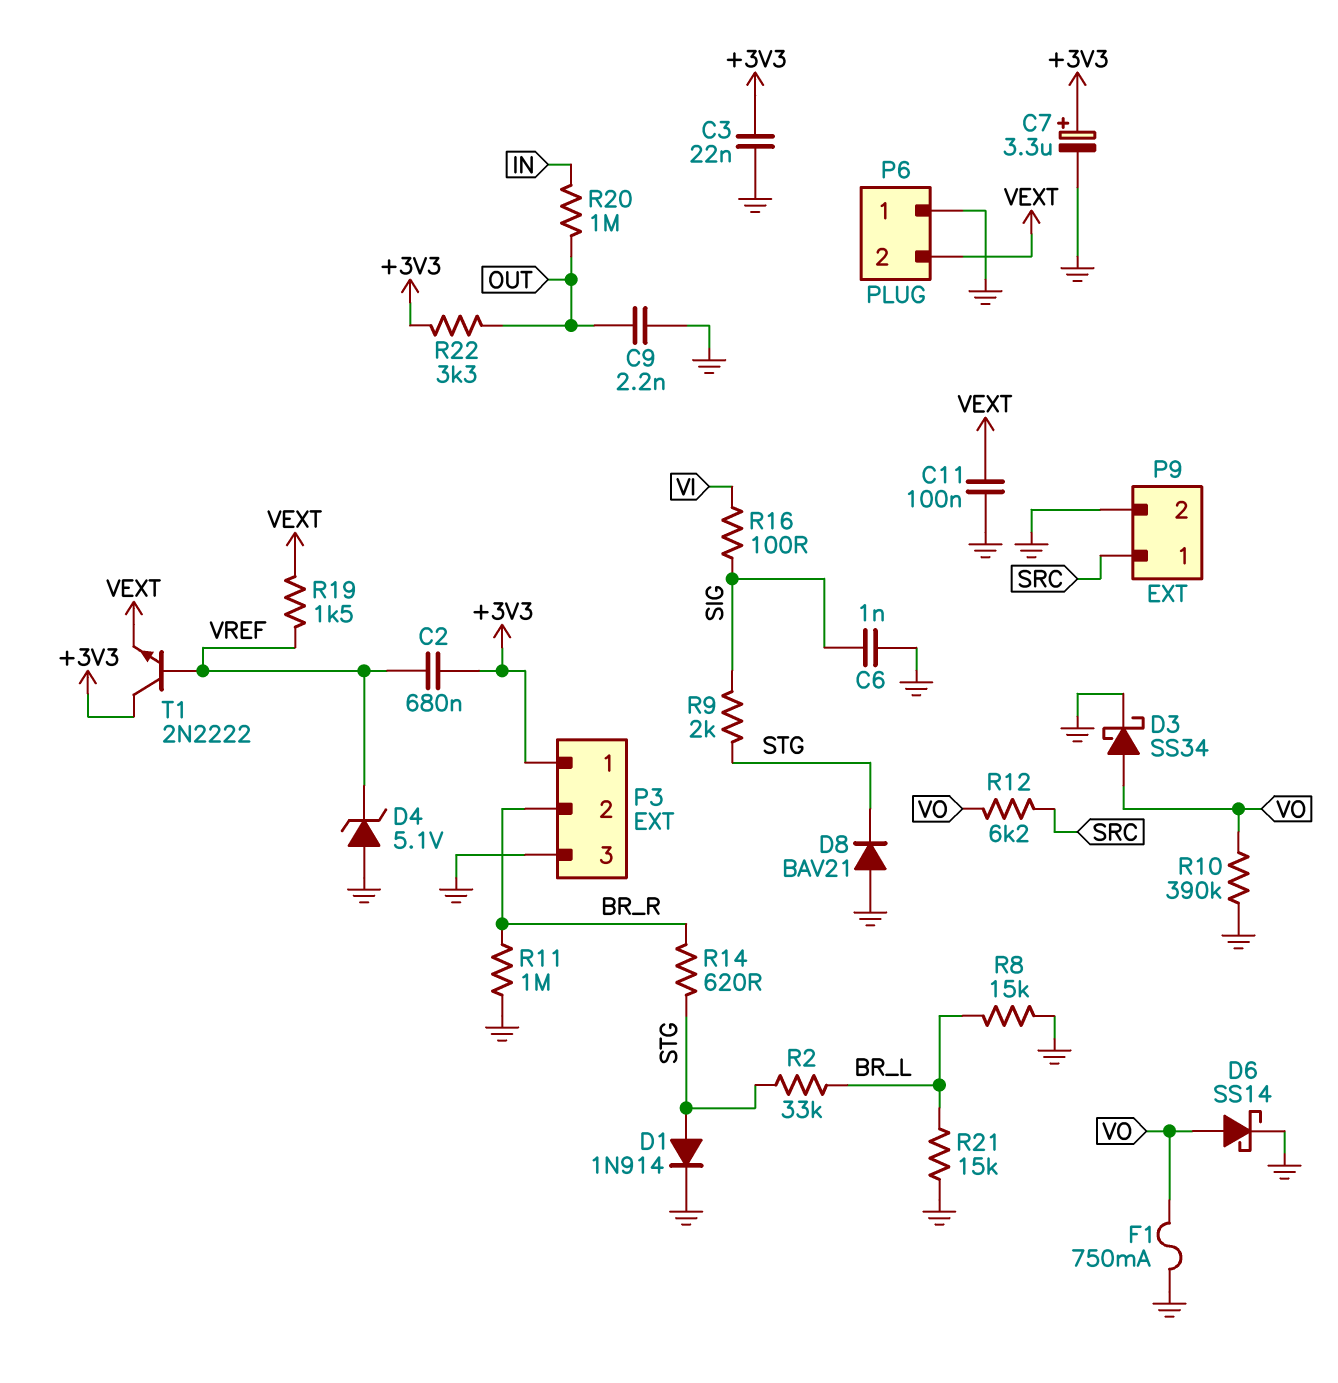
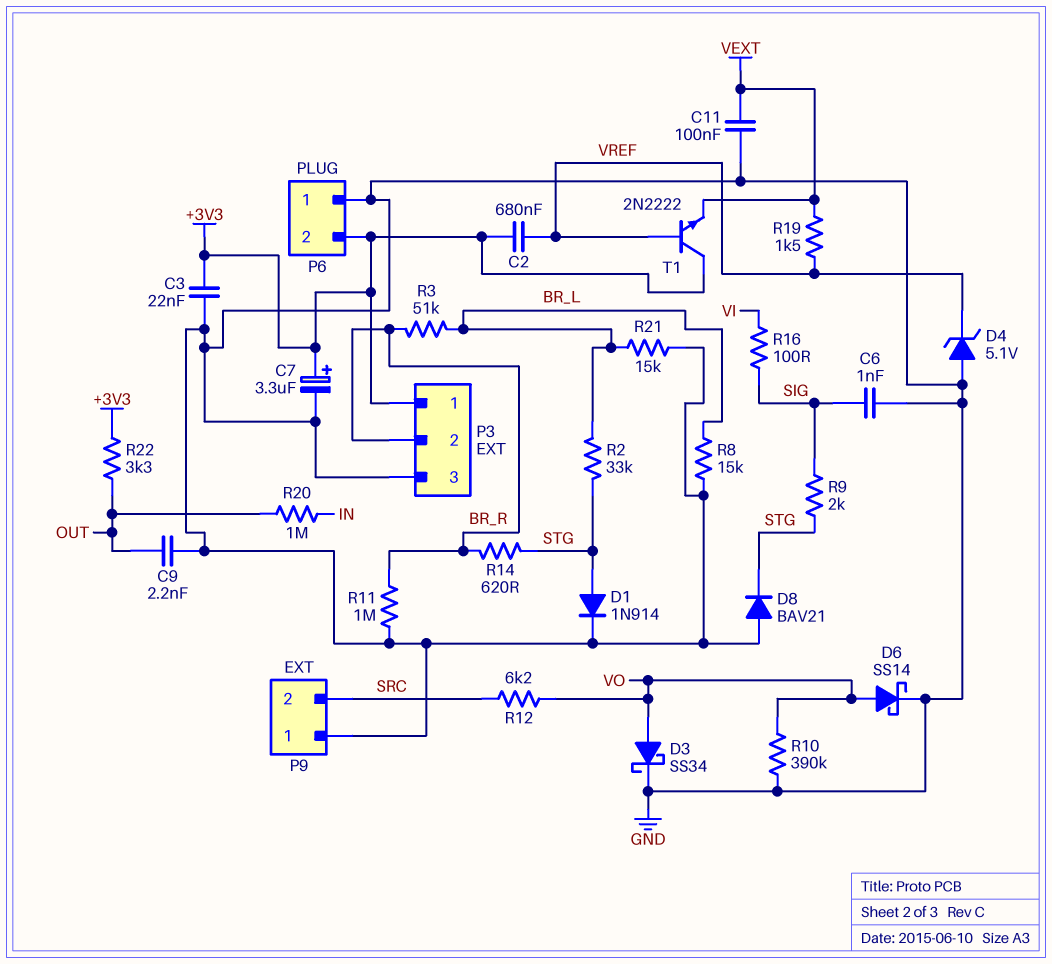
F1: 750mA (GND, VO) -> none
P6 pin 2: VEXT -> +3V3
P9 pin 1: SRC -> GND
P9 pin 2: GND -> SRC
R3: none -> 51k (BR_L, BR_R)

